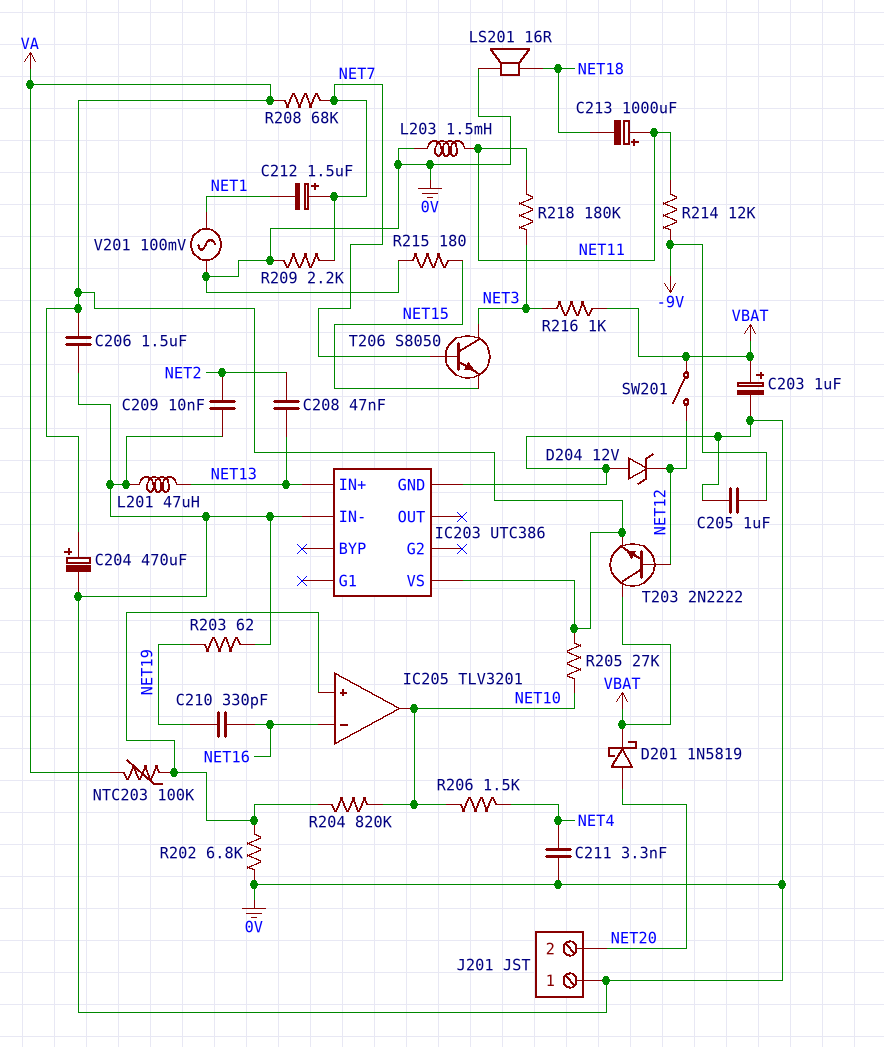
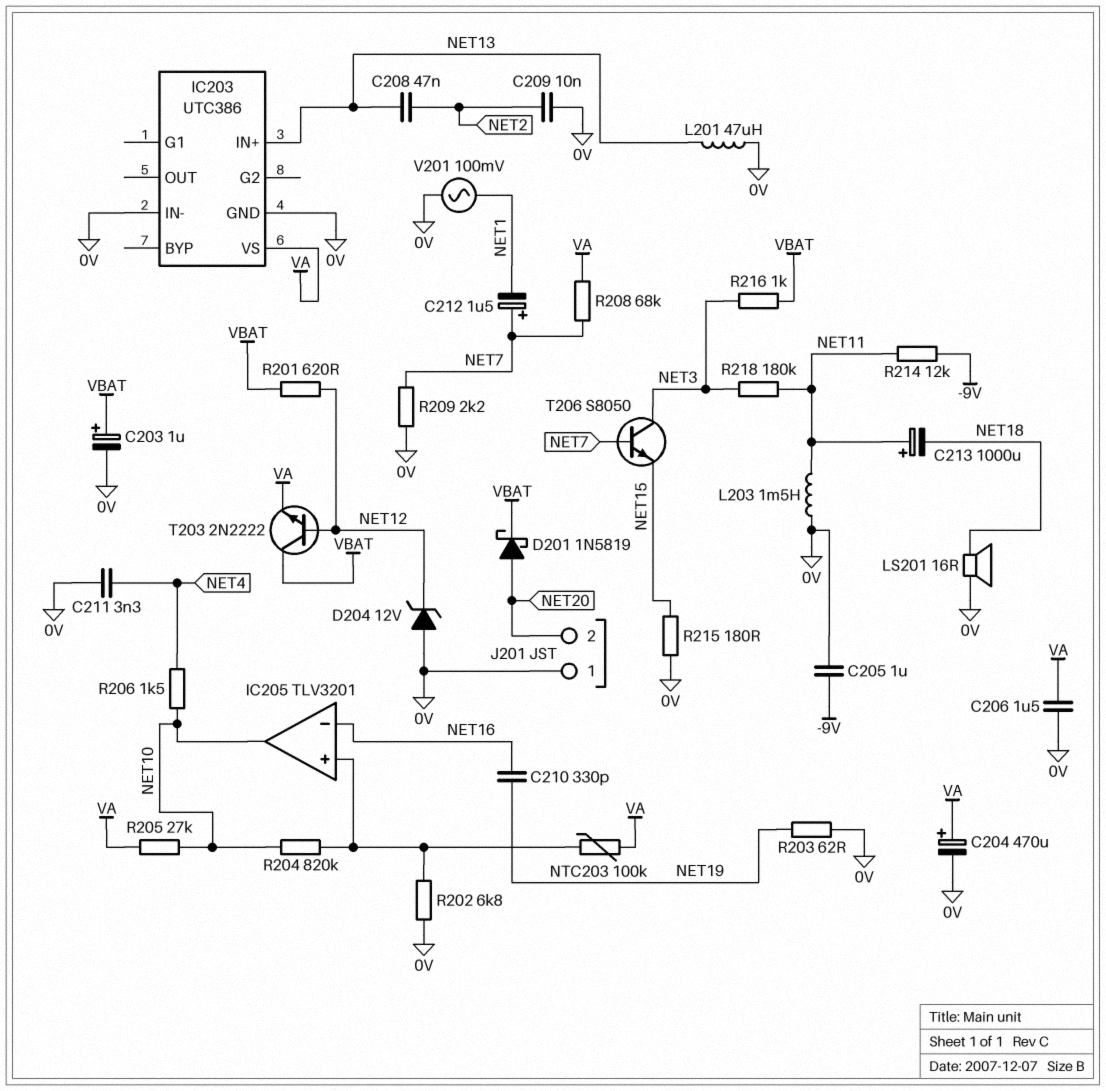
R201: none -> 620 (NET12, VBAT)
SW201: switch (NET12, VBAT) -> none

